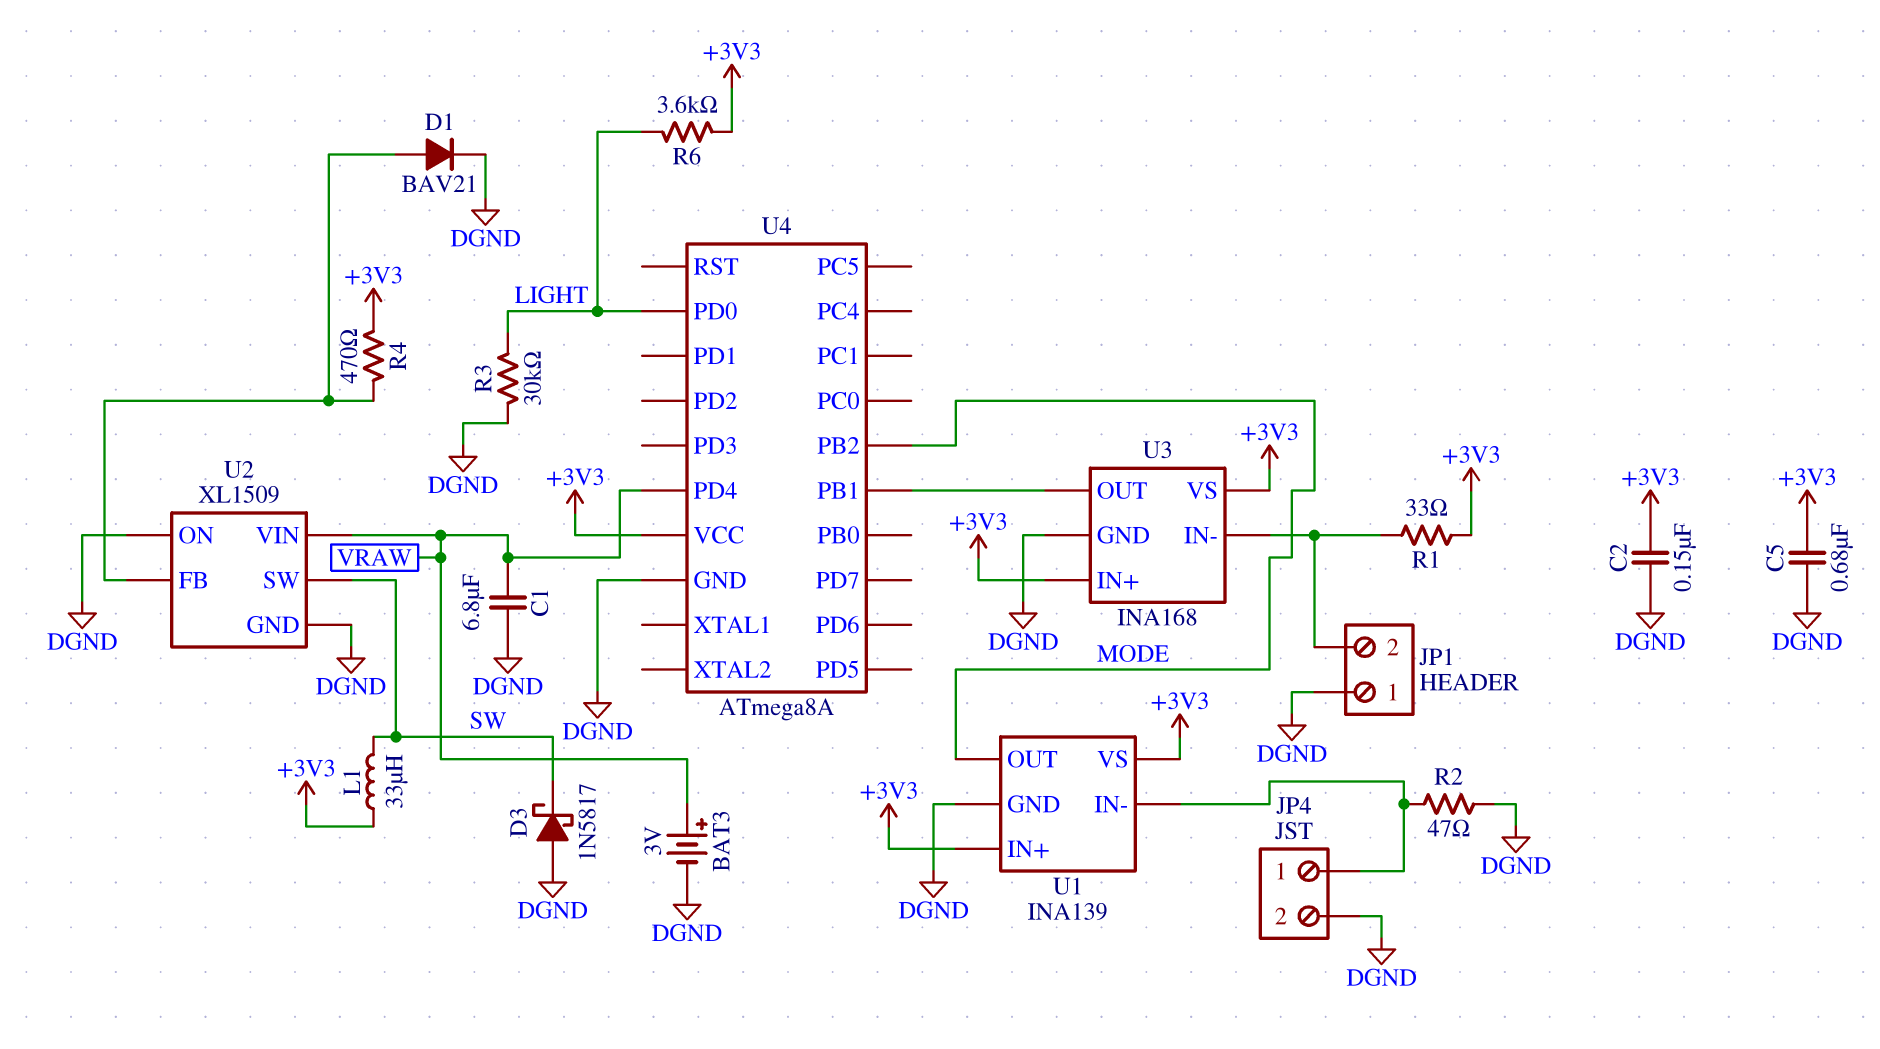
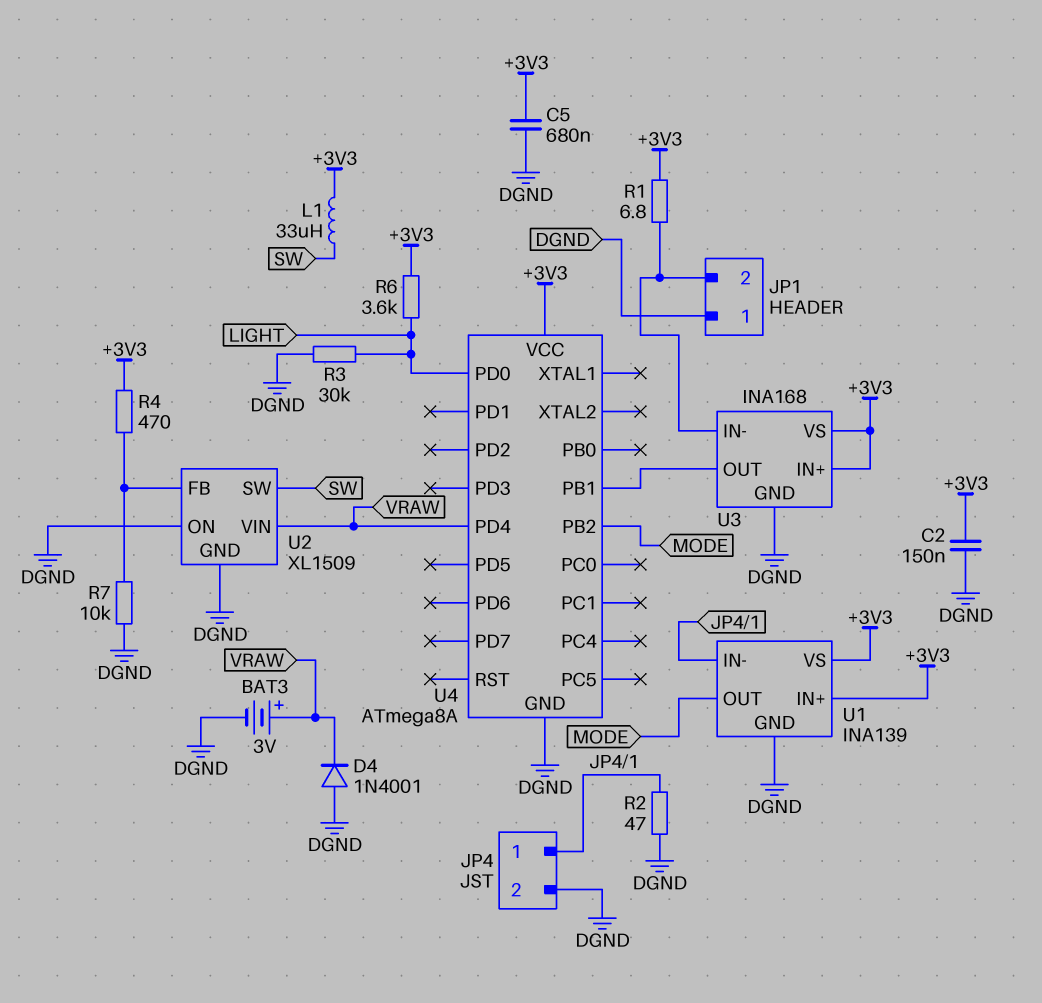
C1: 6.8uF (DGND, VRAW) -> none
D1: diode BAV21 (A U2/FB, K DGND) -> none
D3: schottky 1N5817 (A DGND, K SW) -> none
D4: none -> diode 1N4001 (A DGND, K VRAW)
R1: 33 (+3V3, JP1/2) -> 6.8 (+3V3, JP1/2)
R7: none -> 10k (DGND, U2/FB)

